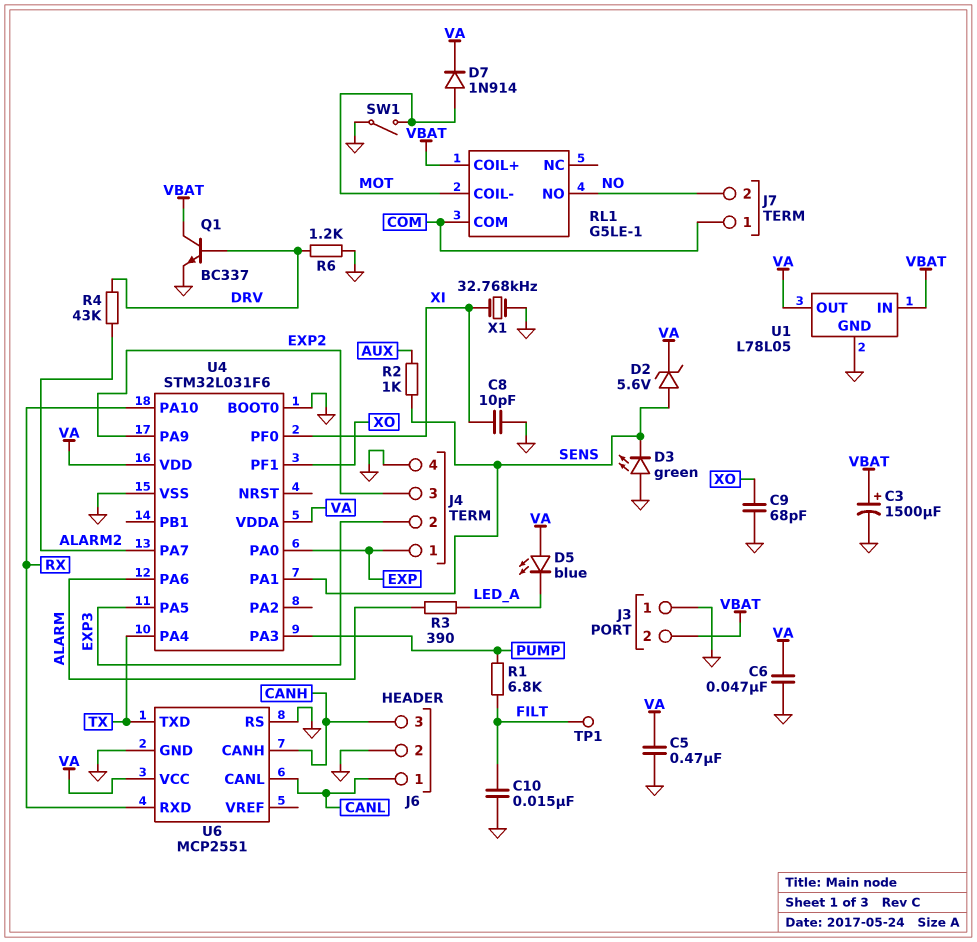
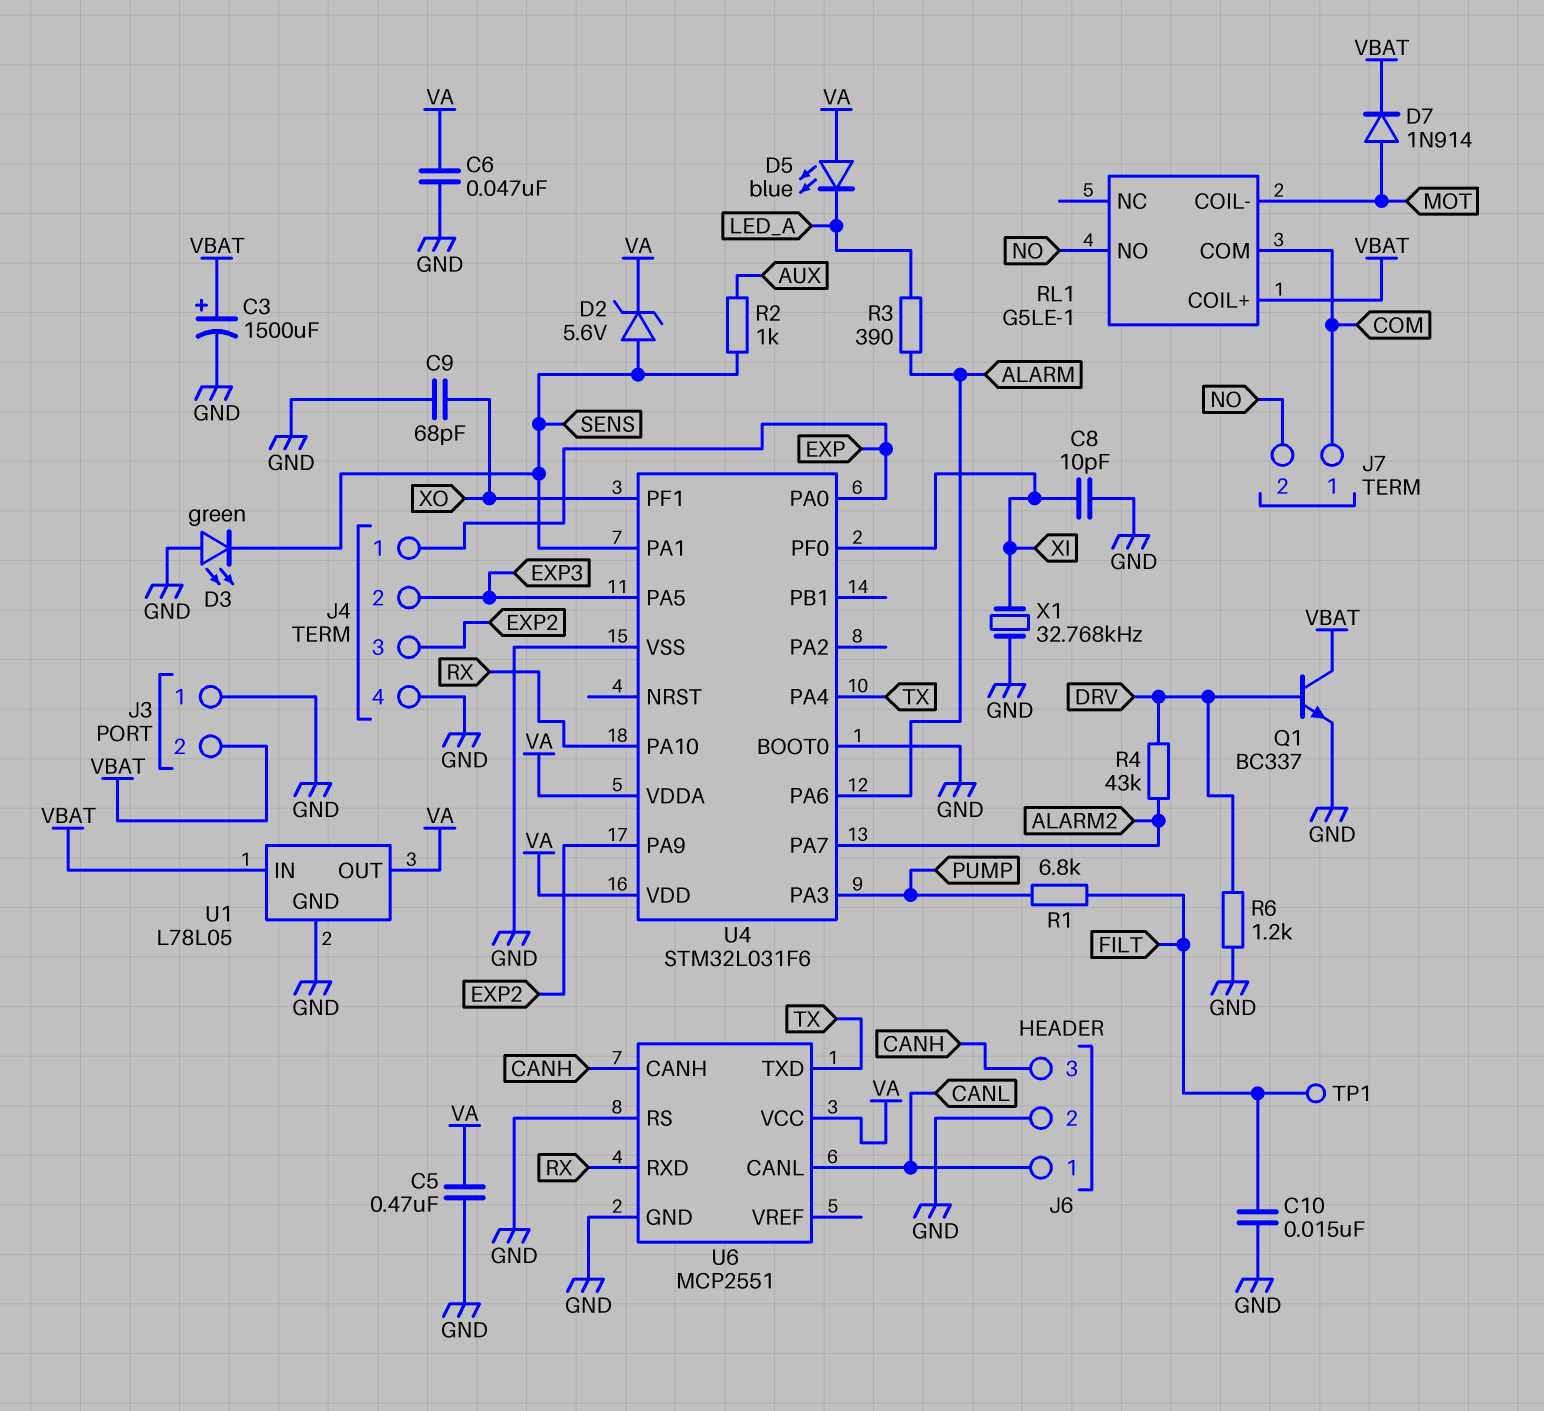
D7: diode 1N914 (A MOT, K VA) -> diode 1N914 (A MOT, K VBAT)
SW1: switch (GND, MOT) -> none

